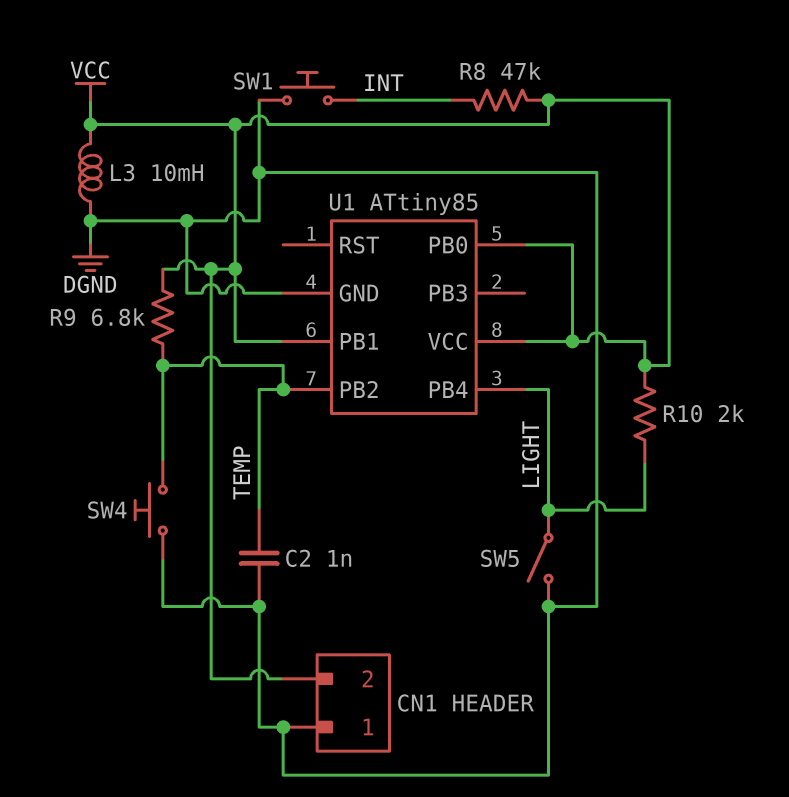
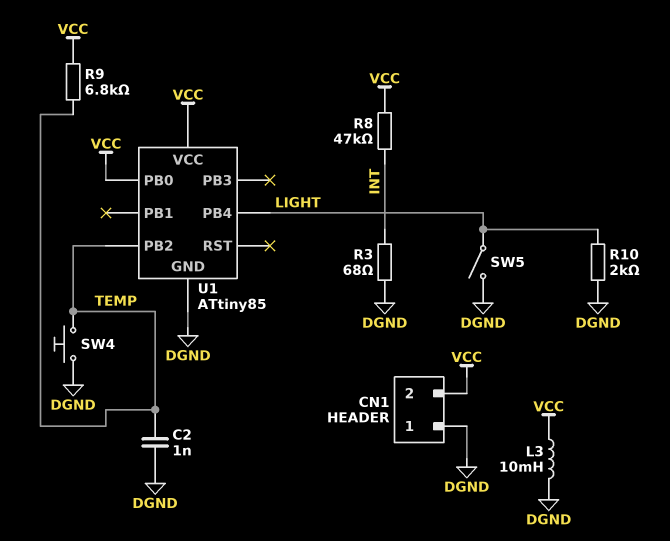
R3: none -> 68 (DGND, INT)
R10: 2k (LIGHT, VCC) -> 2k (DGND, LIGHT)
SW1: button (DGND, INT) -> none
U1 pin PB1: VCC -> none

